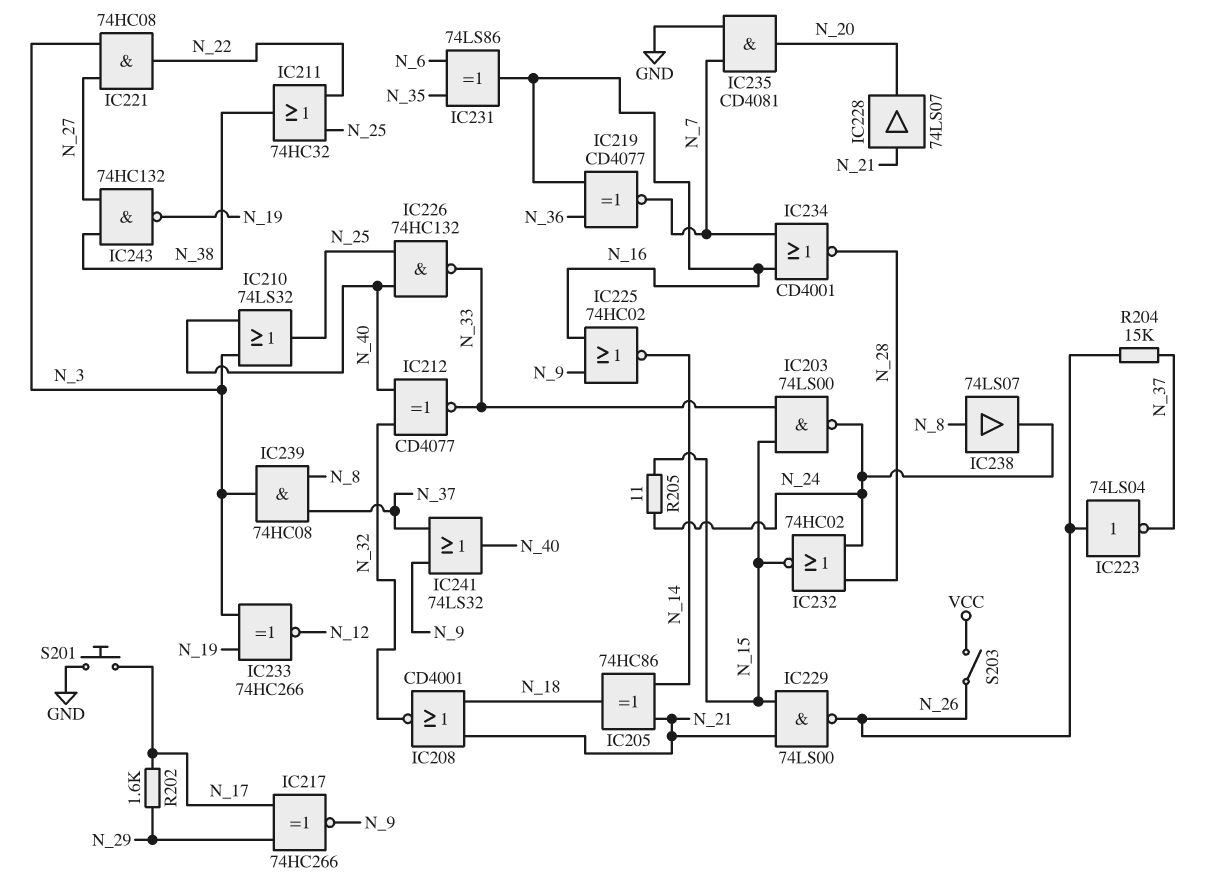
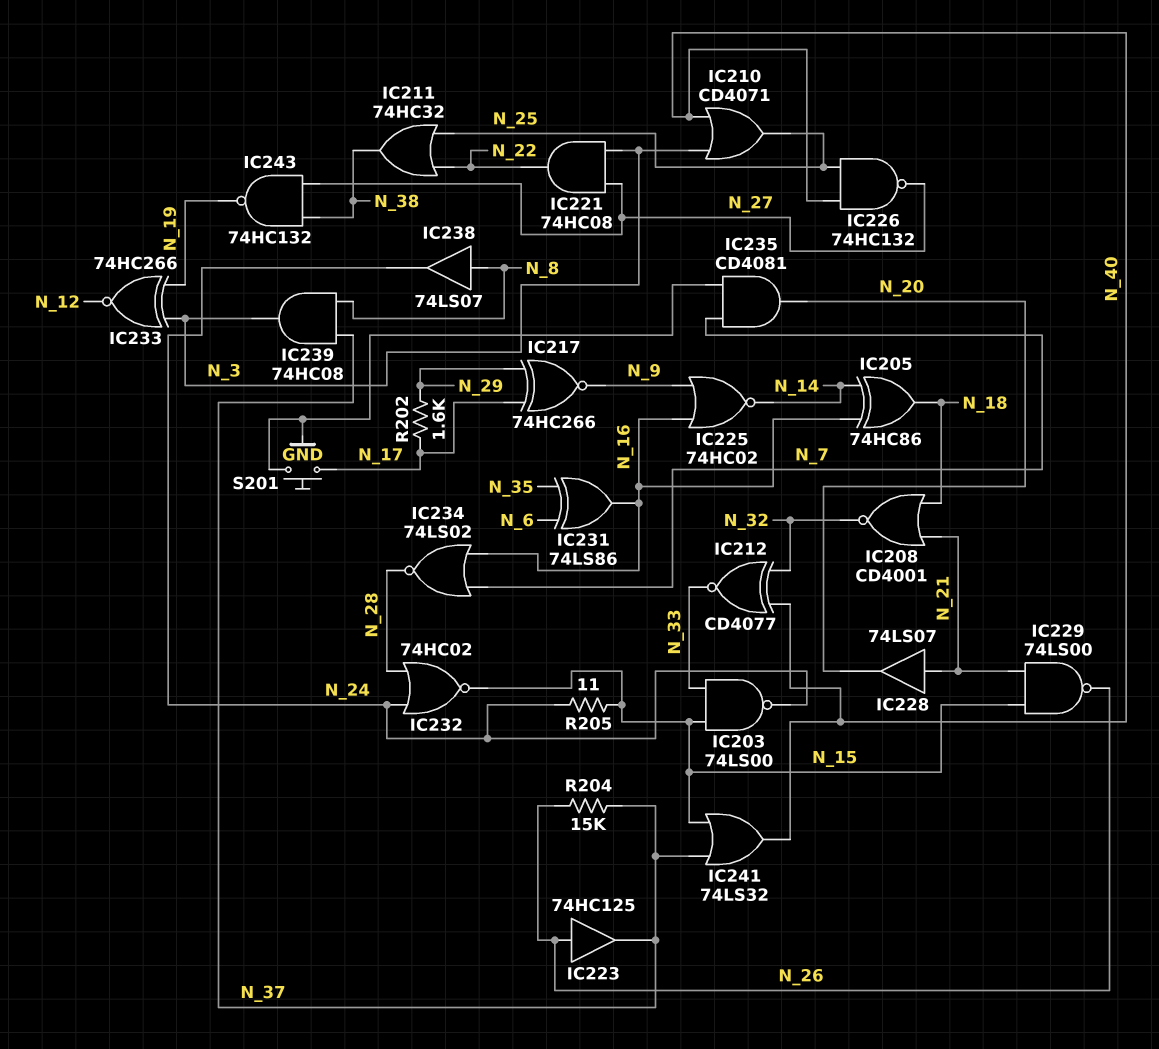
IC205: XOR 74HC86 (in N_14, in N_21, out N_18) -> XOR 74HC86 (in N_14, in N_16, out N_18)
IC210: OR 74LS32 (in N_3, in N_40, out N_25) -> OR CD4071 (in N_3, in N_40, out N_25)
IC219: XNOR CD4077 (in N_16, in N_36, out N_7) -> none
IC223: NOT 74LS04 (in N_26, out N_37) -> buffer 74HC125 (in N_26, out N_37)
IC226: NAND 74HC132 (in N_25, in N_40, out N_33) -> NAND 74HC132 (in N_25, in N_40, out N_27)
IC234: NOR CD4001 (in N_7, in N_16, out N_28) -> NOR 74LS02 (in N_7, in N_16, out N_28)
IC241: OR 74LS32 (in N_9, in N_37, out N_40) -> OR 74LS32 (in N_15, in N_37, out N_40)
S203: switch (N_26, VCC) -> none

